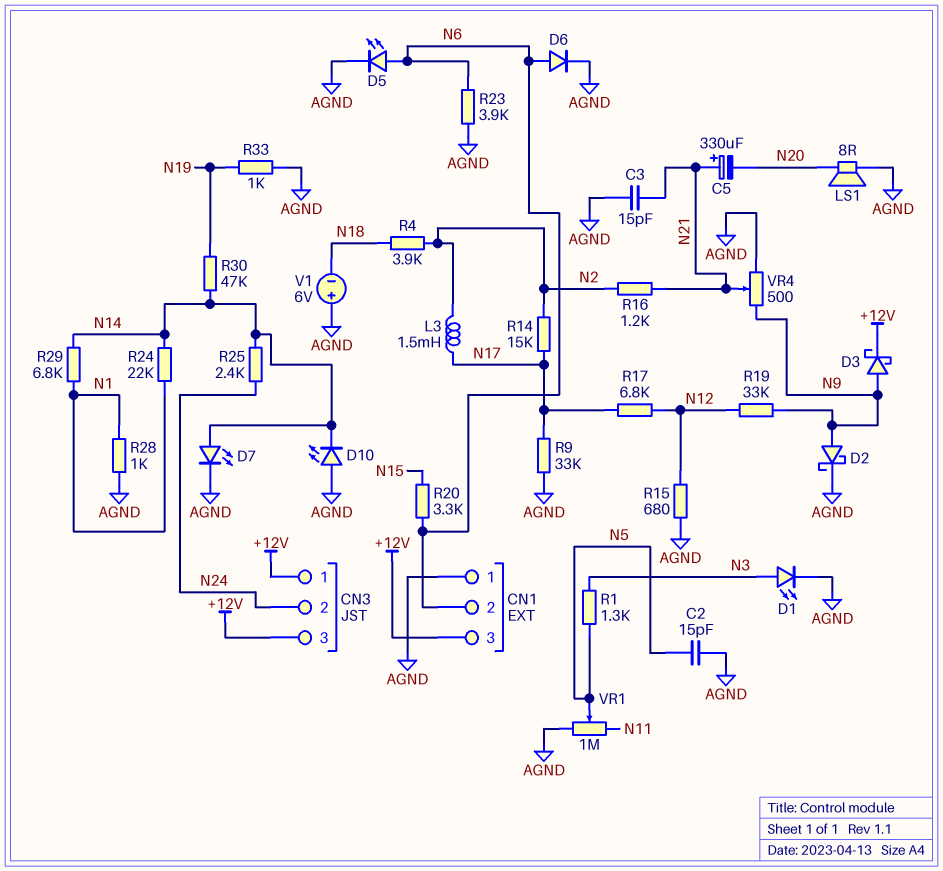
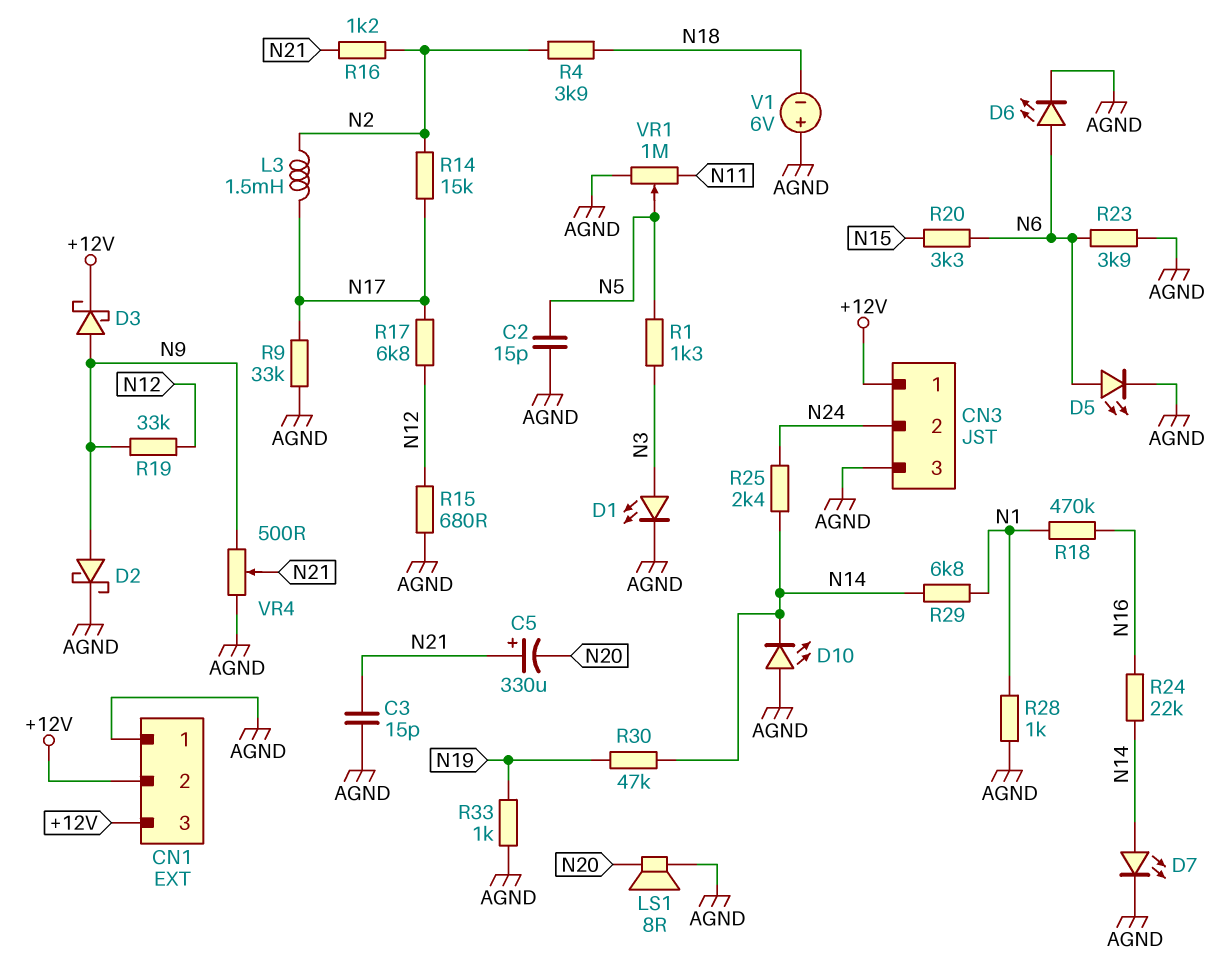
CN1 pin 2: N6 -> +12V
CN3 pin 3: +12V -> AGND
D6: diode (A N6, K AGND) -> LED (A N6, K AGND)
R18: none -> 470k (N1, N16)
R24: 22k (N1, N14) -> 22k (N14, N16)

